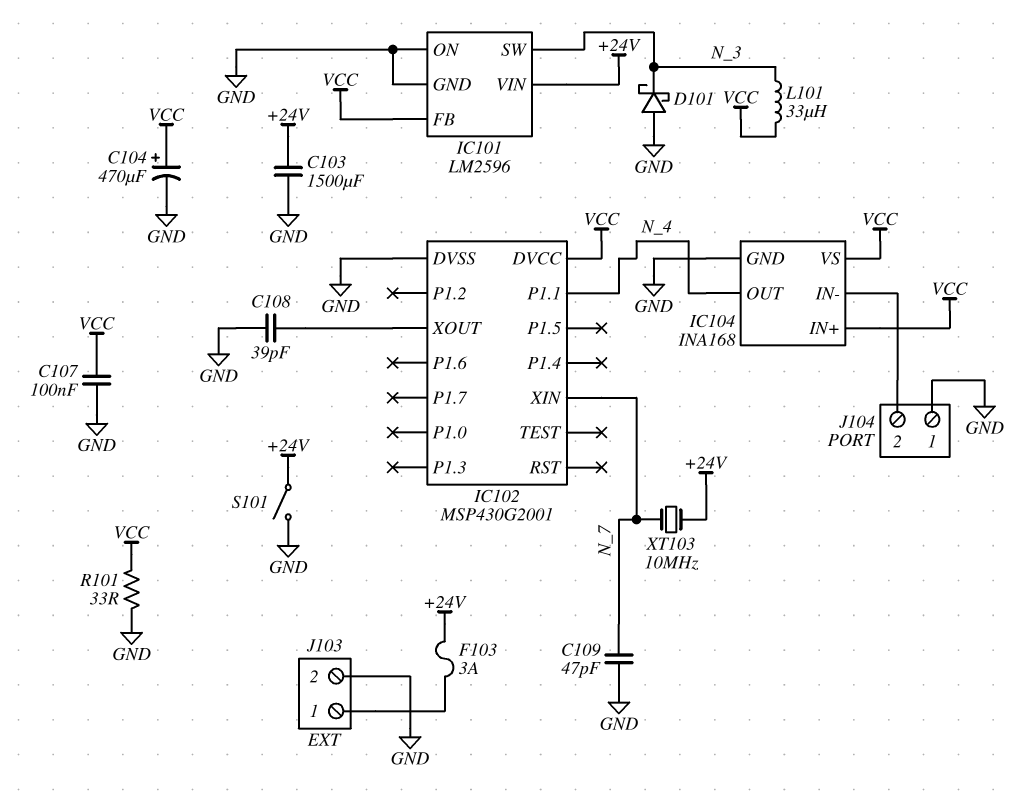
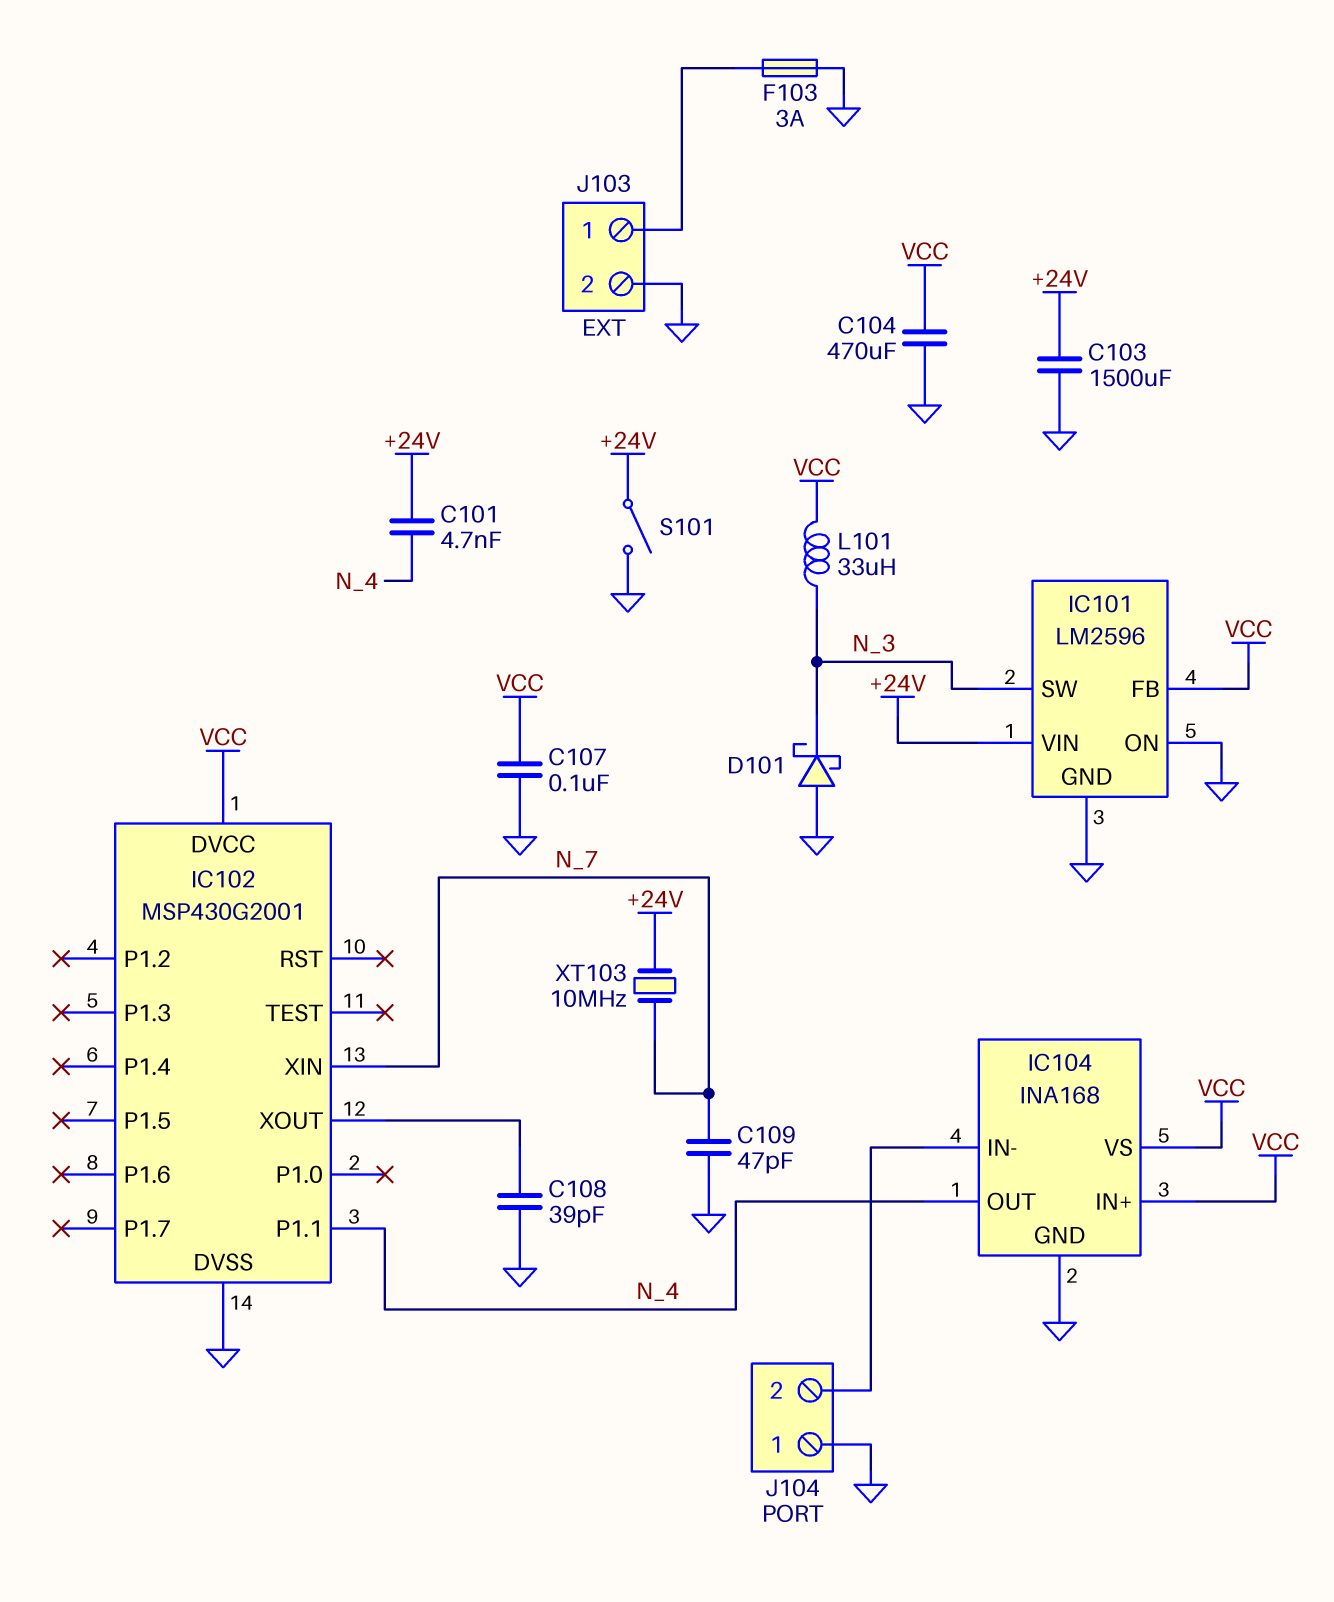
C101: none -> 4.7nF (+24V, N_4)
C104: 470uF (plus VCC, minus GND) -> 470uF (GND, VCC)
F103: 3A (+24V, J103/1) -> 3A (GND, J103/1)
R101: 33 (GND, VCC) -> none

